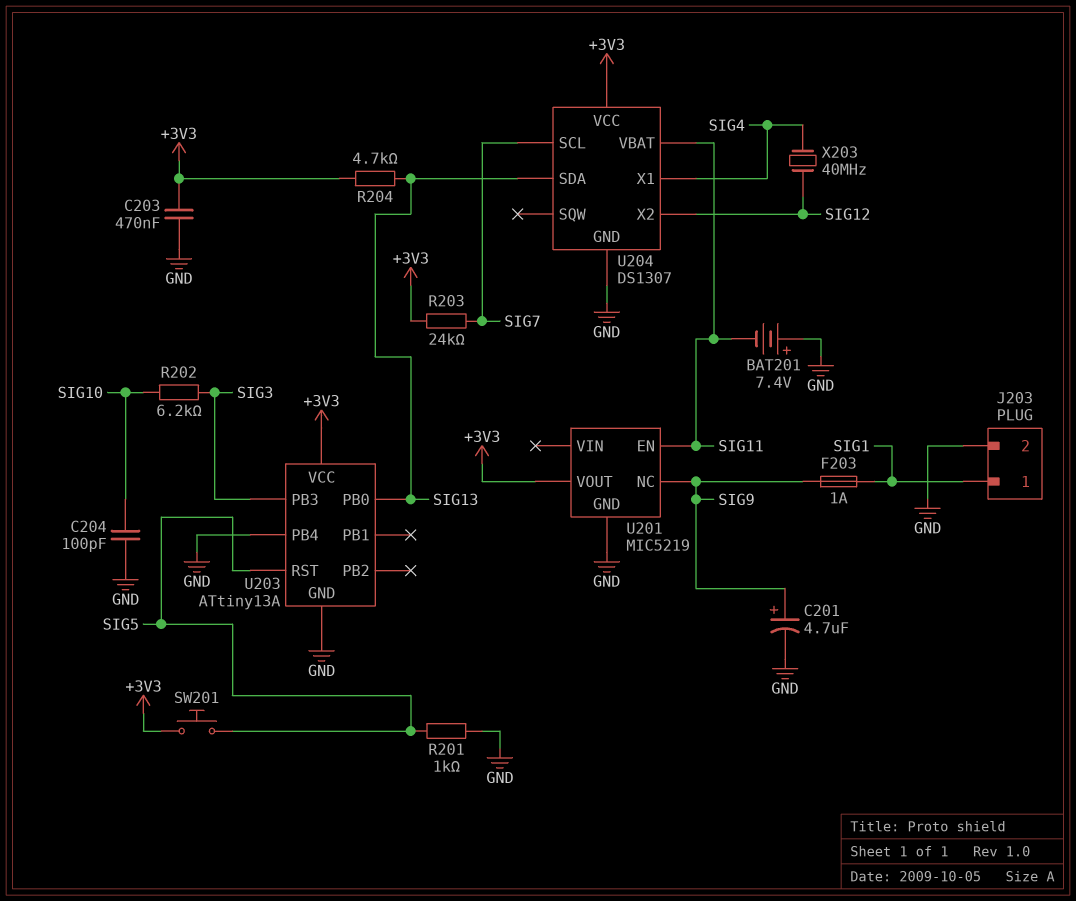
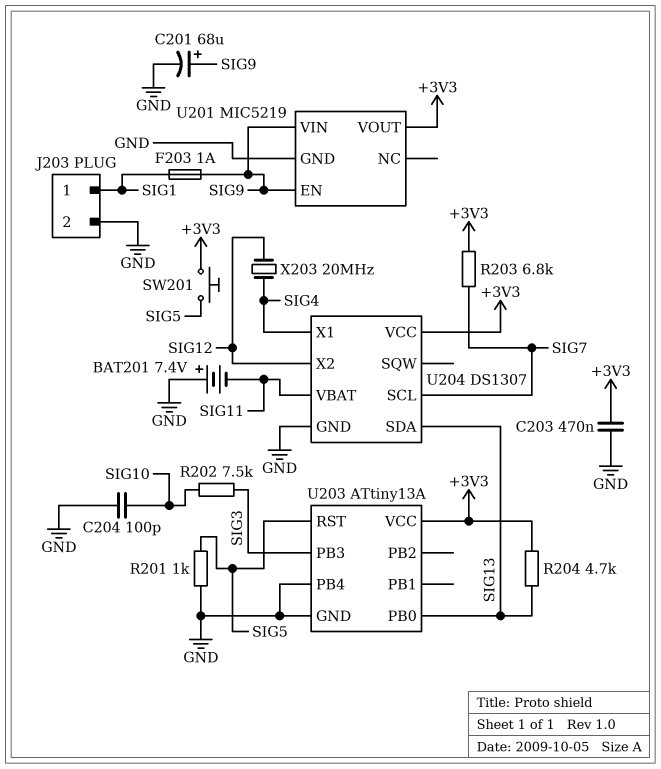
C201: 4.7uF (plus SIG9, minus GND) -> 68uF (plus SIG9, minus GND)
R202: 6.2k (SIG3, SIG10) -> 7.5k (SIG3, SIG10)
R203: 24k (+3V3, SIG7) -> 6.8k (+3V3, SIG7)
U201 pin EN: SIG11 -> SIG9
U201 pin NC: SIG9 -> none
U201 pin VIN: none -> SIG9
X203: 40MHz (SIG4, SIG12) -> 20MHz (SIG4, SIG12)

